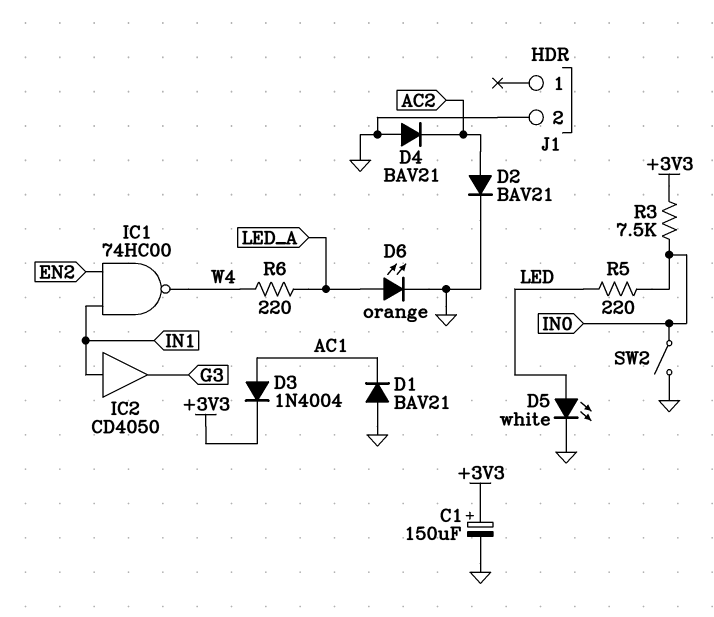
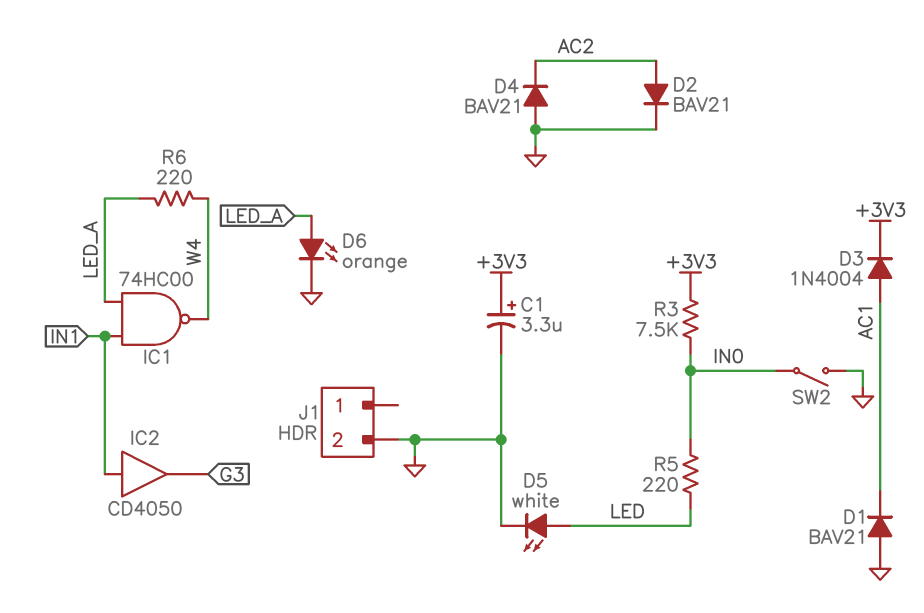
C1: 150uF (plus +3V3, minus GND) -> 3.3uF (plus +3V3, minus GND)
IC1: NAND 74HC00 (in EN2, in IN1, out W4) -> NAND 74HC00 (in IN1, in LED_A, out W4)

